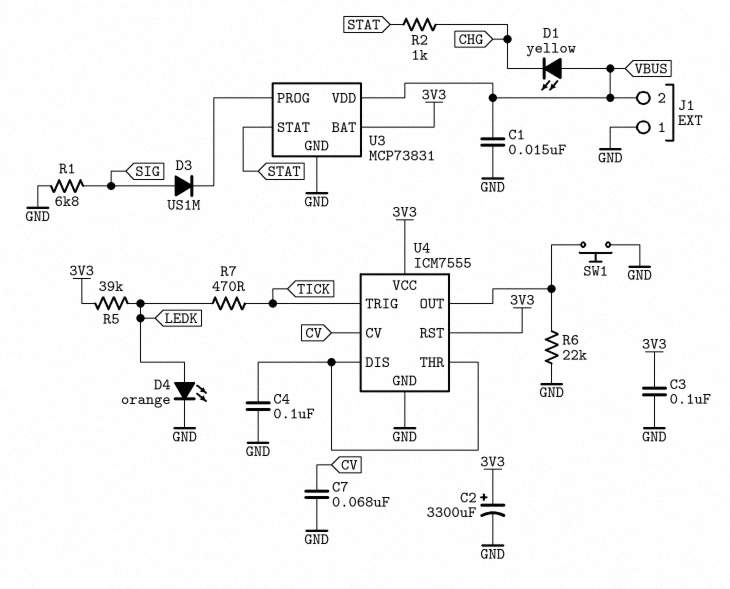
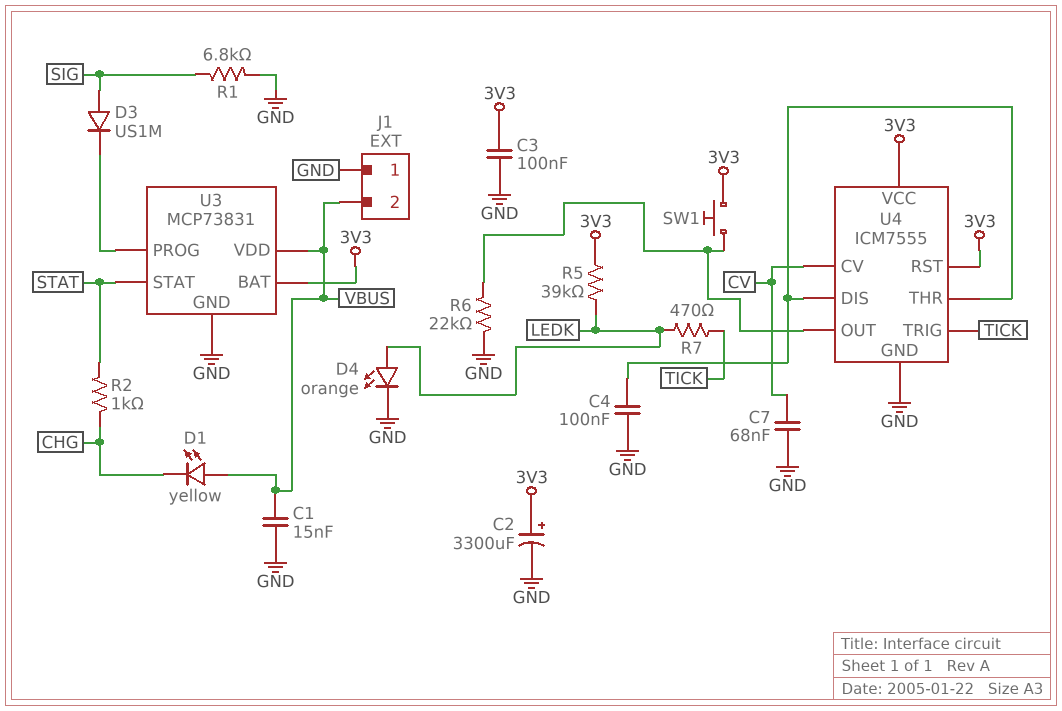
SW1: button (GND, U4/OUT) -> button (3V3, U4/OUT)

